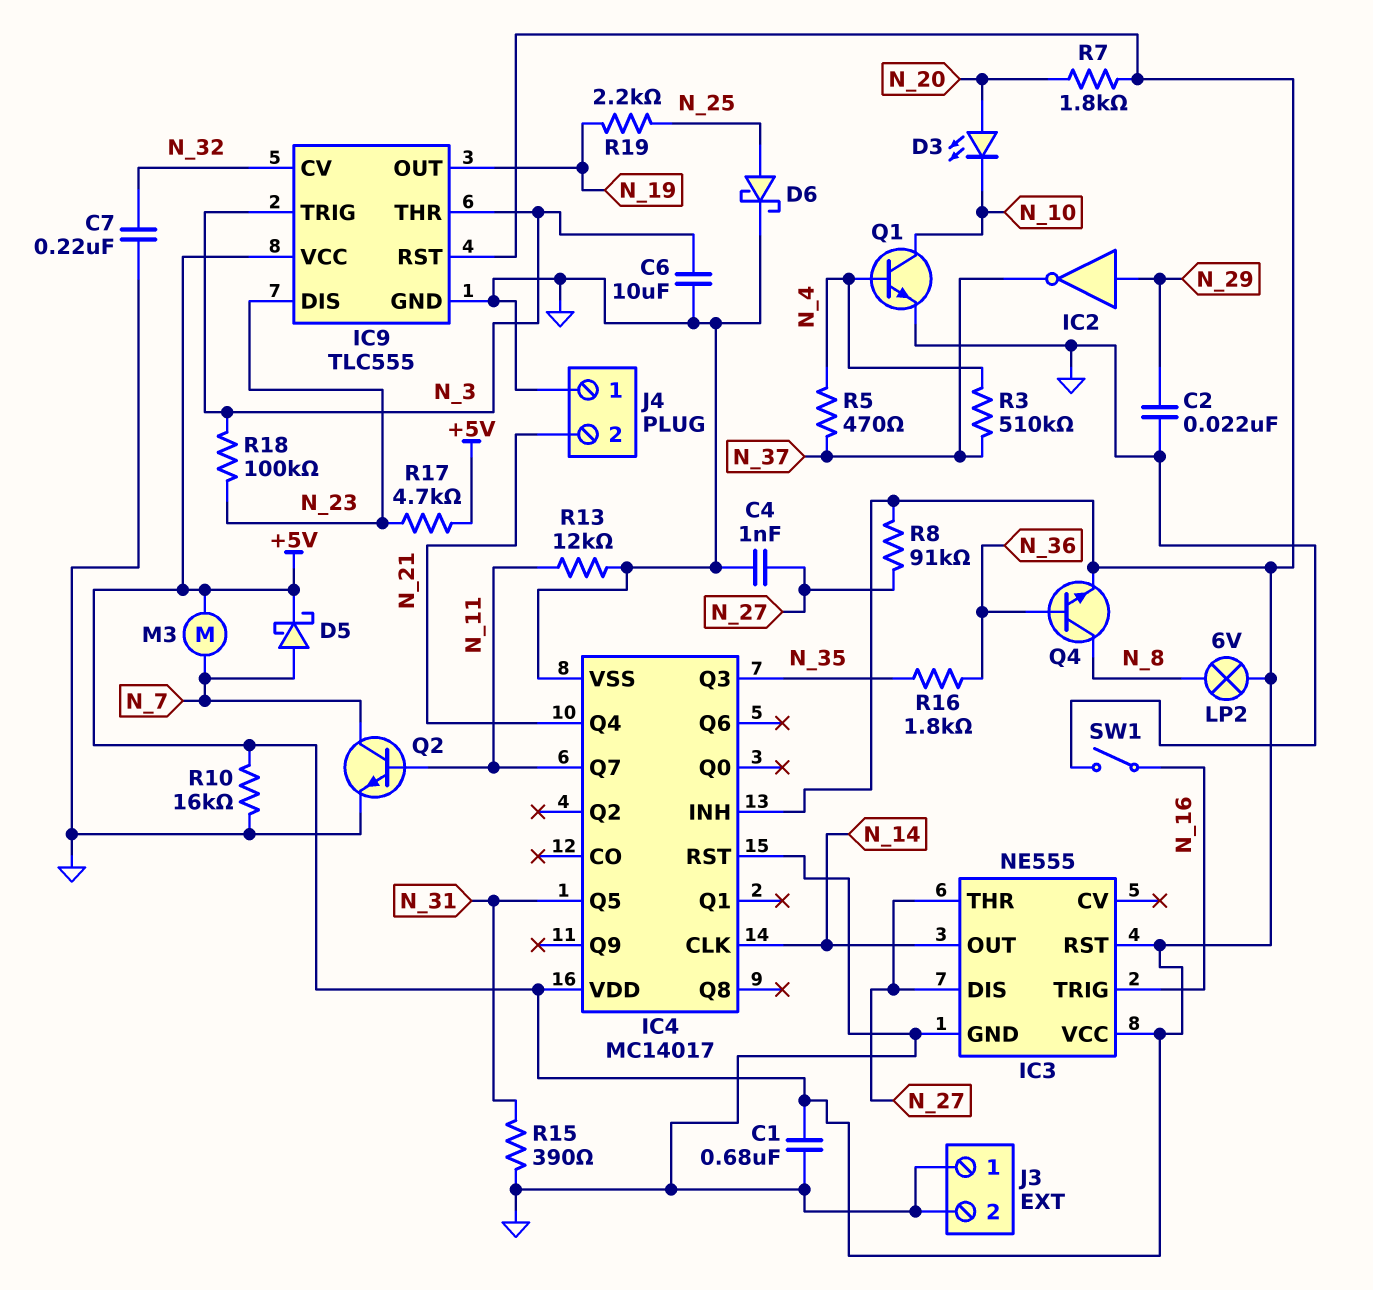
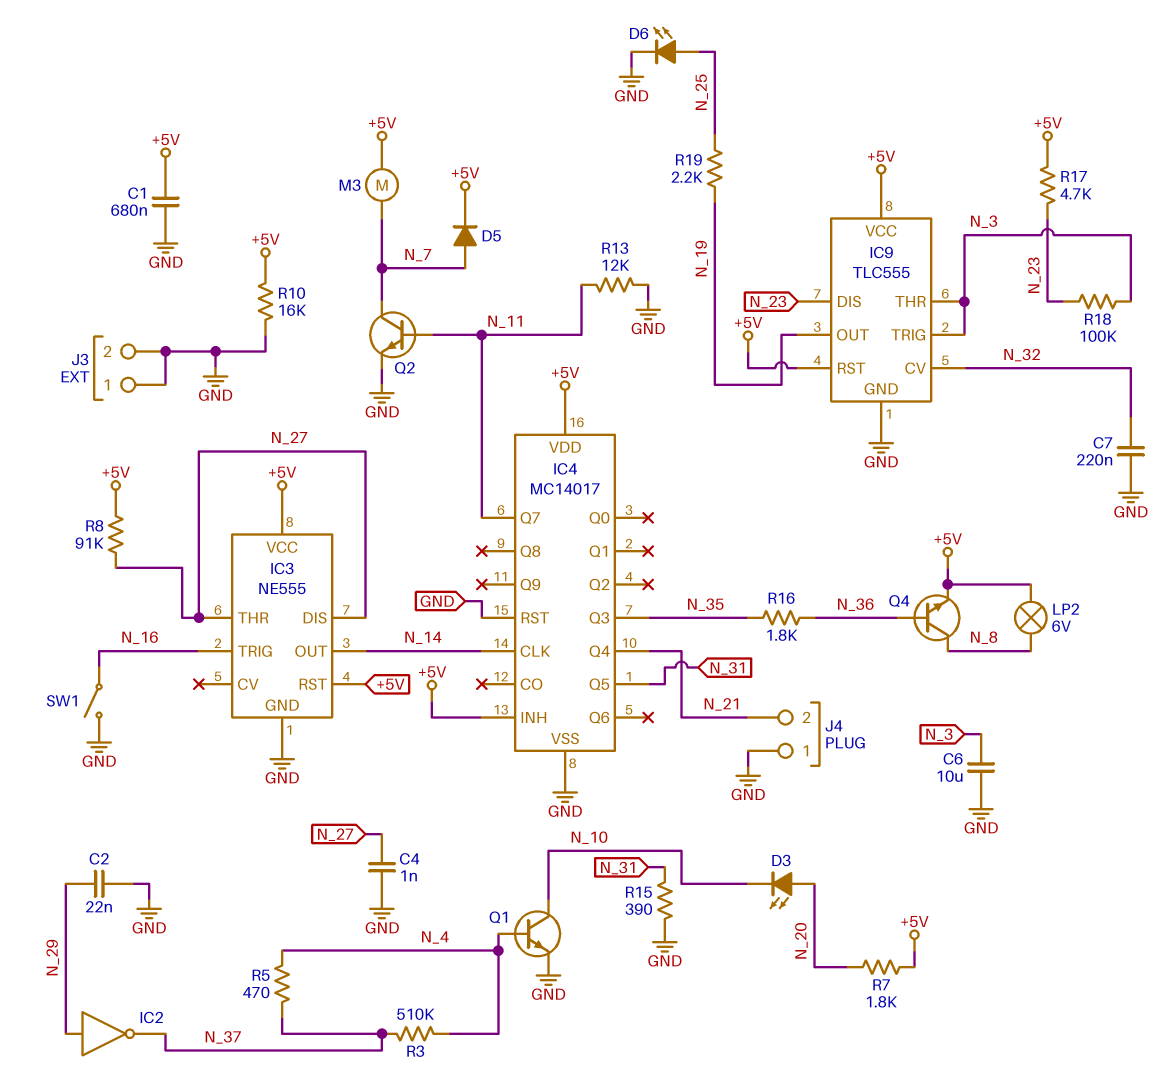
D5: schottky (A N_7, K +5V) -> diode (A N_7, K +5V)
D6: schottky (A N_25, K GND) -> LED (A N_25, K GND)

